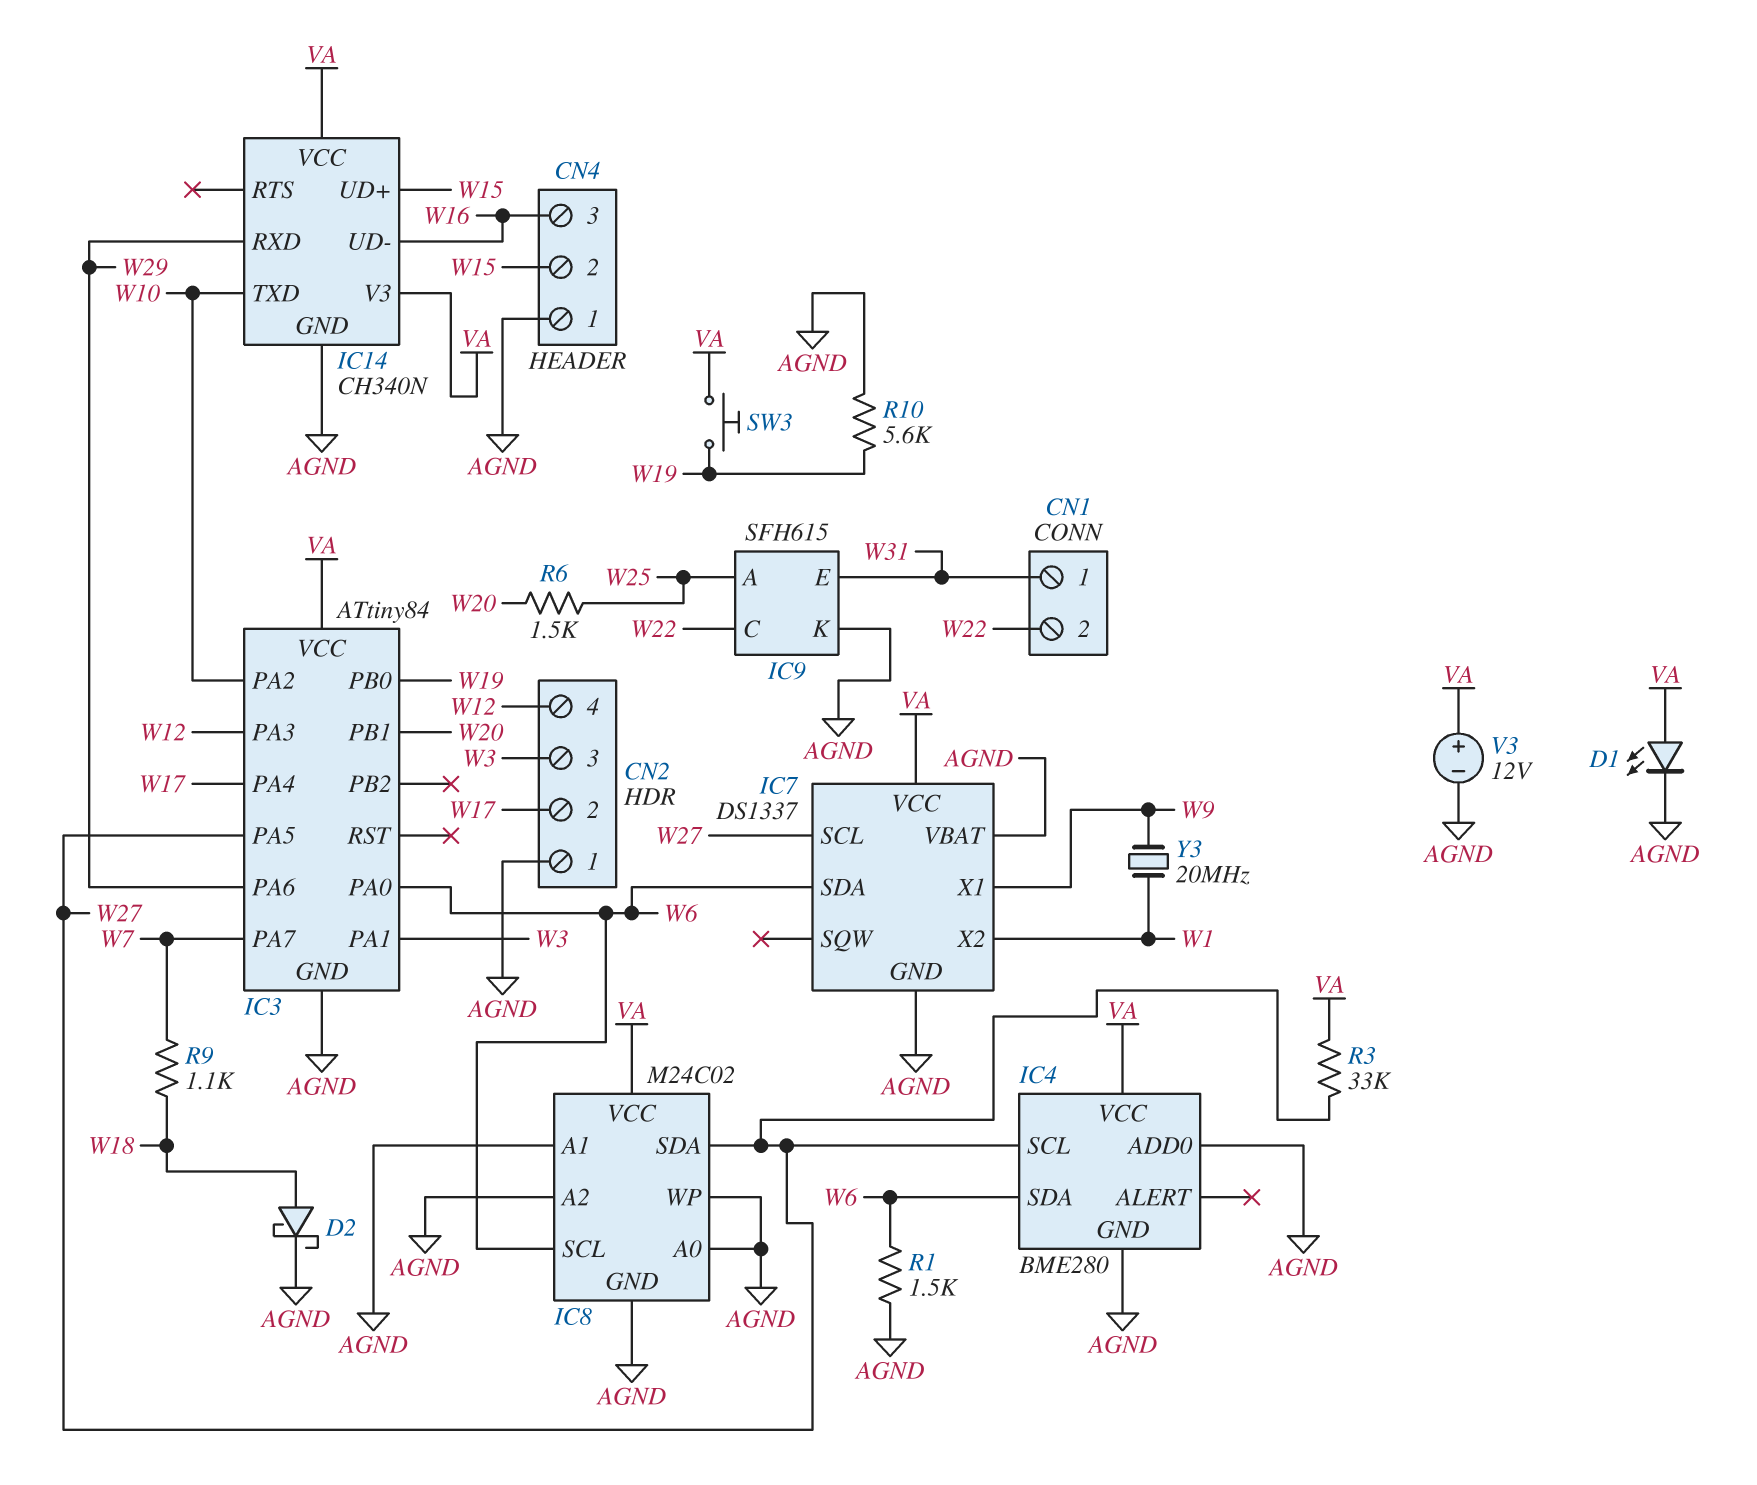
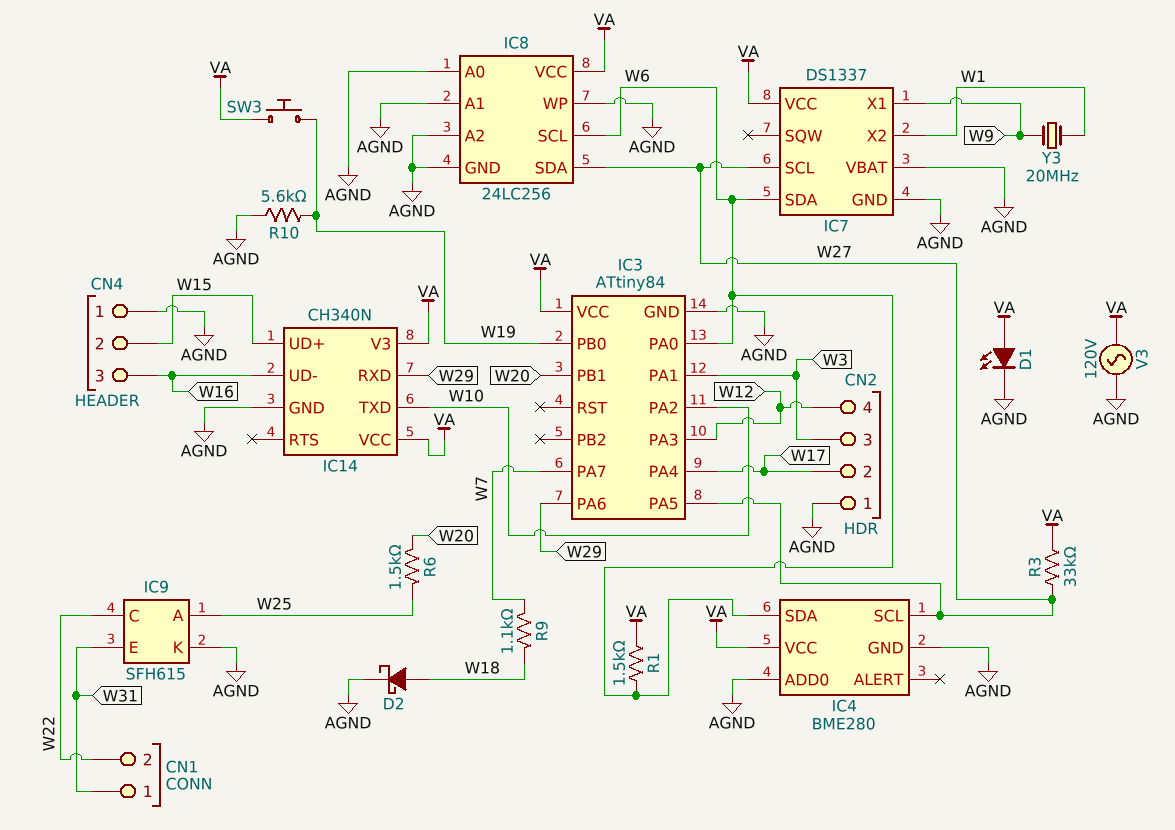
IC8: M24C02 -> 24LC256
R1: 1.5k (AGND, W6) -> 1.5k (VA, W6)
V3: 12V (plus VA, minus AGND) -> AC 120V (AGND, VA)

